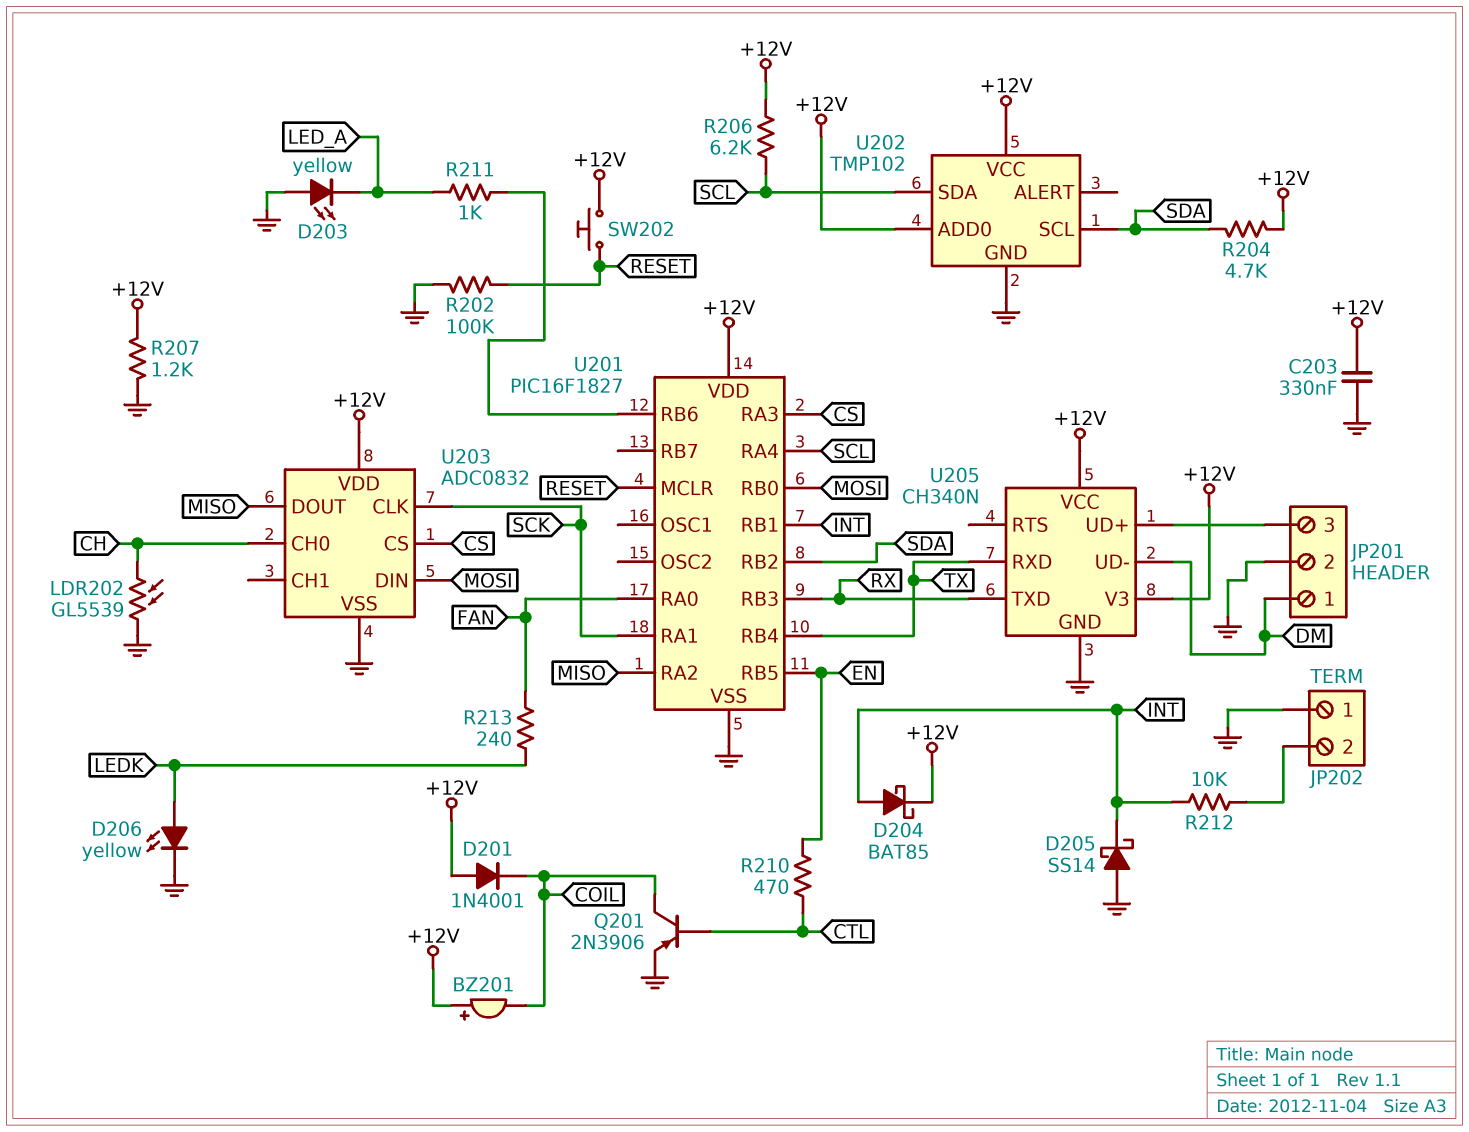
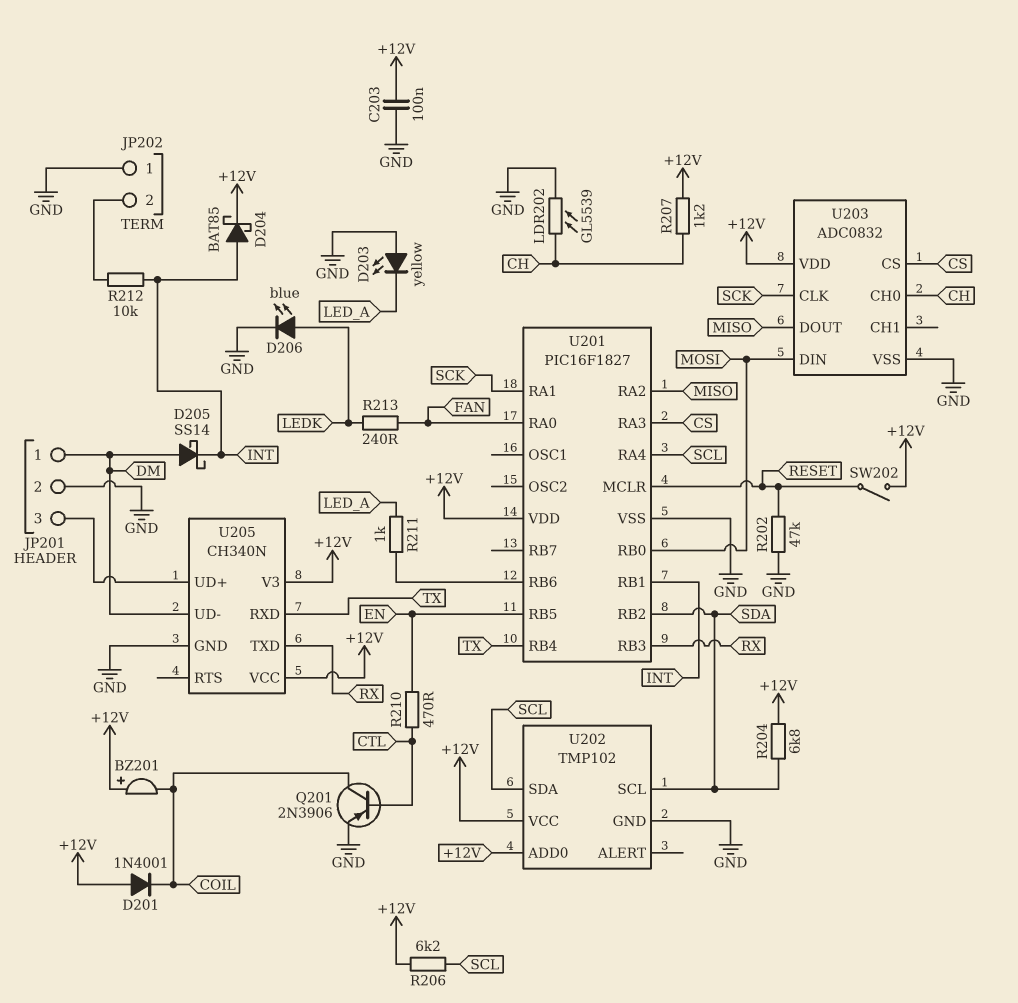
C203: 330nF (+12V, GND) -> 100nF (+12V, GND)
D205: schottky SS14 (A GND, K INT) -> schottky SS14 (A DM, K INT)
D206: LED yellow (A LEDK, K GND) -> LED blue (A LEDK, K GND)
R202: 100k (GND, RESET) -> 47k (GND, RESET)
R204: 4.7k (+12V, SDA) -> 6.8k (+12V, SDA)
R207: 1.2k (+12V, GND) -> 1.2k (+12V, CH)
SW202: button (+12V, RESET) -> switch (+12V, RESET)

